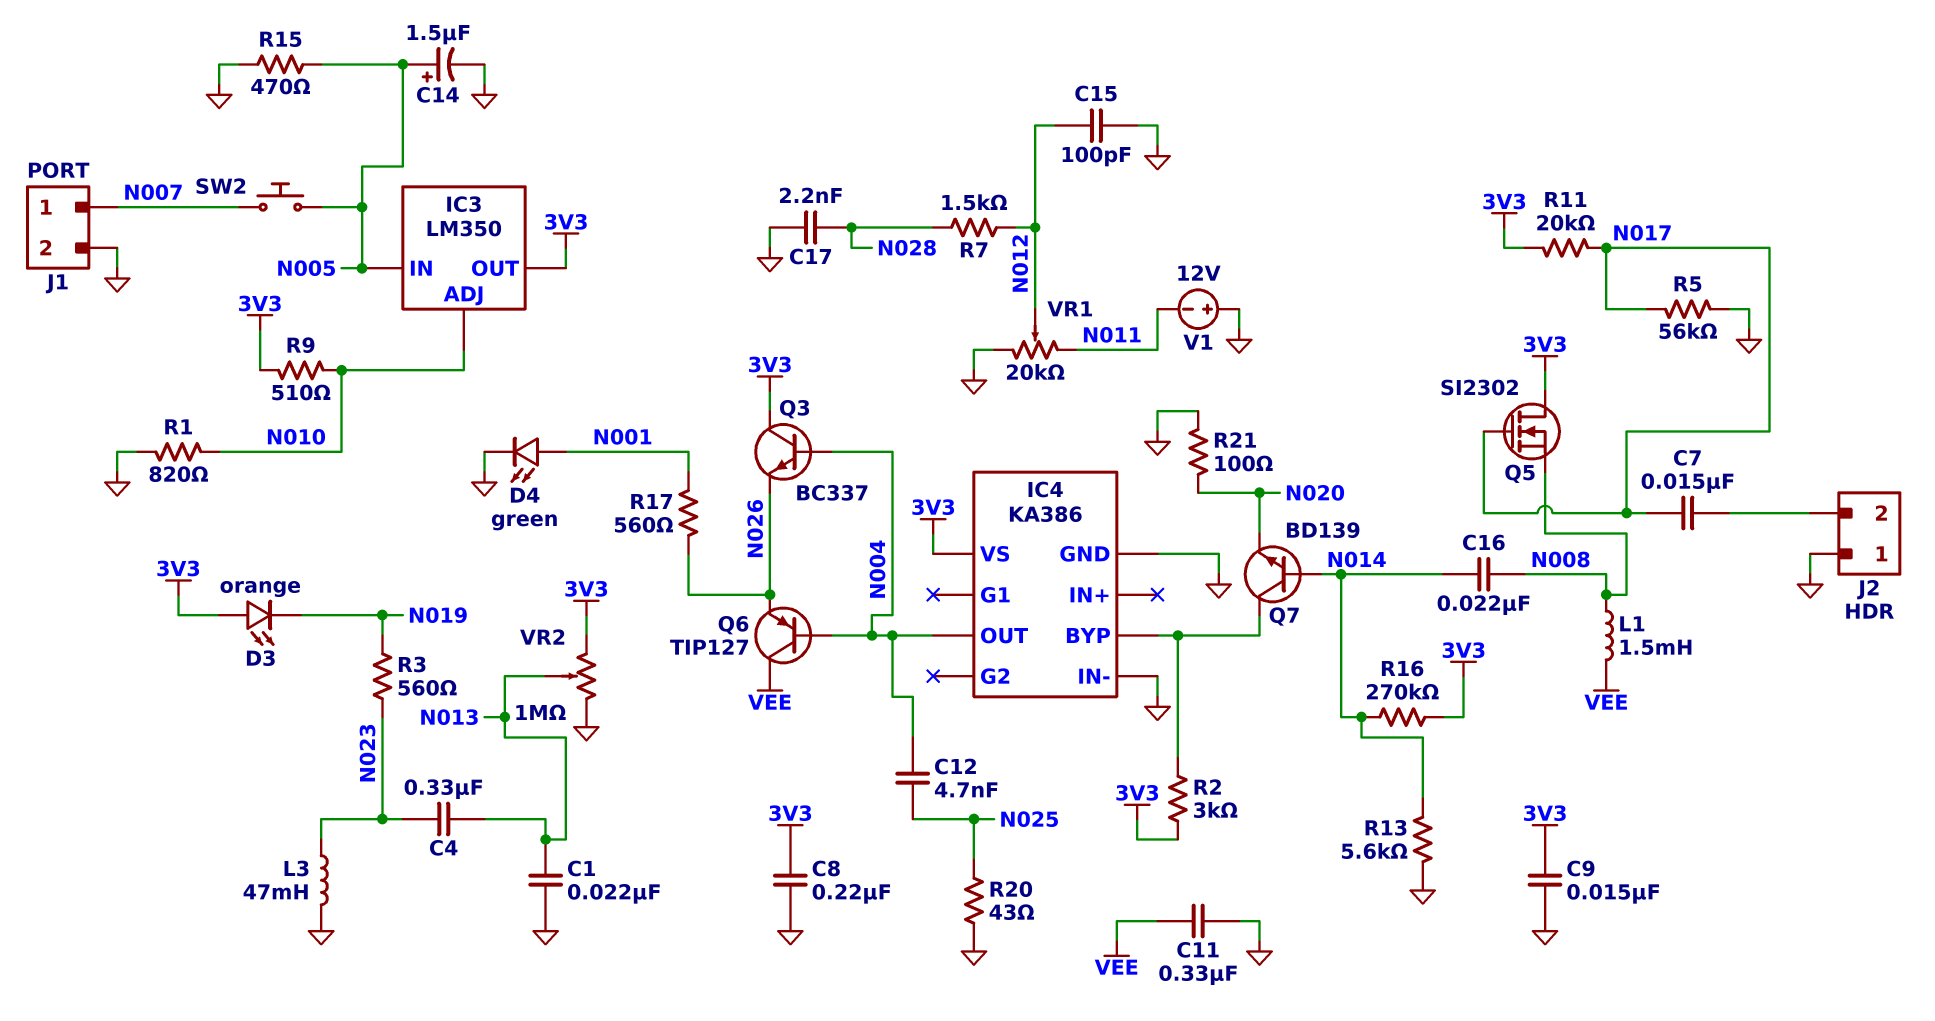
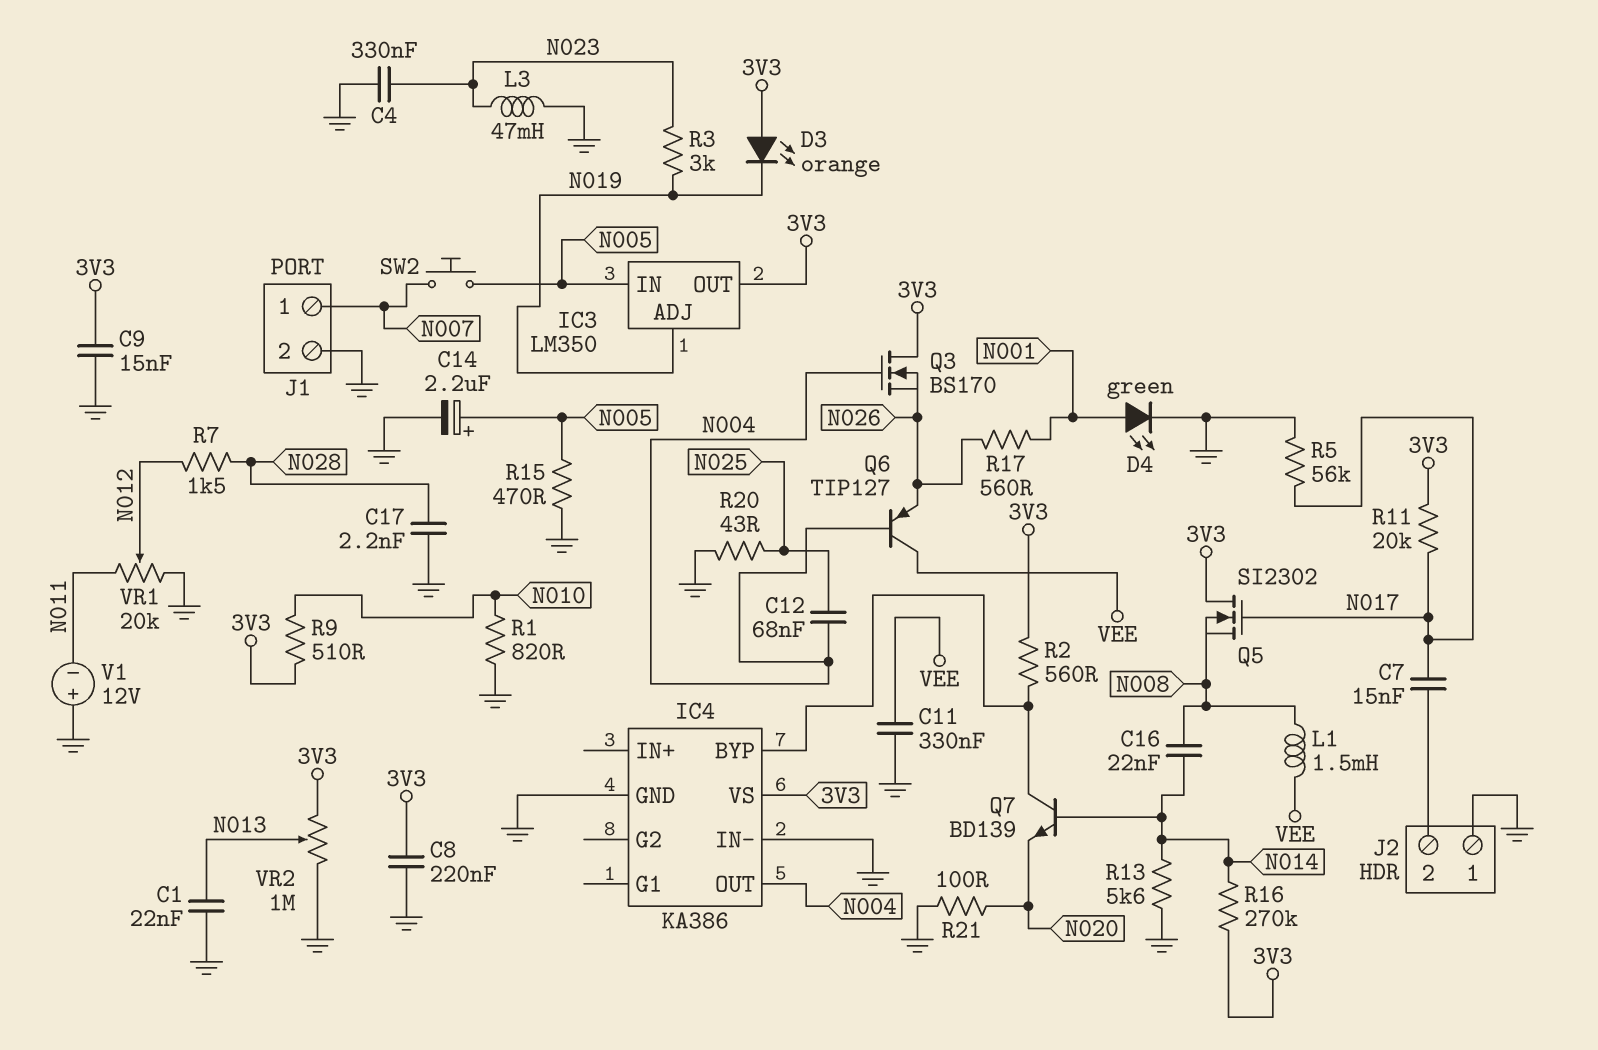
C4: 330nF (N013, N023) -> 330nF (GND, N023)
C12: 4.7nF (N004, N025) -> 68nF (N004, N025)
C14: 1.5uF (plus N005, minus GND) -> 2.2uF (plus N005, minus GND)
C15: 100pF (GND, N012) -> none
IC3 pin ADJ: N010 -> N019
Q3: NPN BC337 (B N004, C 3V3, E N026) -> NMOS BS170 (G N004, D 3V3, S N026)
R2: 3k (3V3, IC4/BYP) -> 560 (3V3, IC4/BYP)
R3: 560 (N019, N023) -> 3k (N019, N023)

